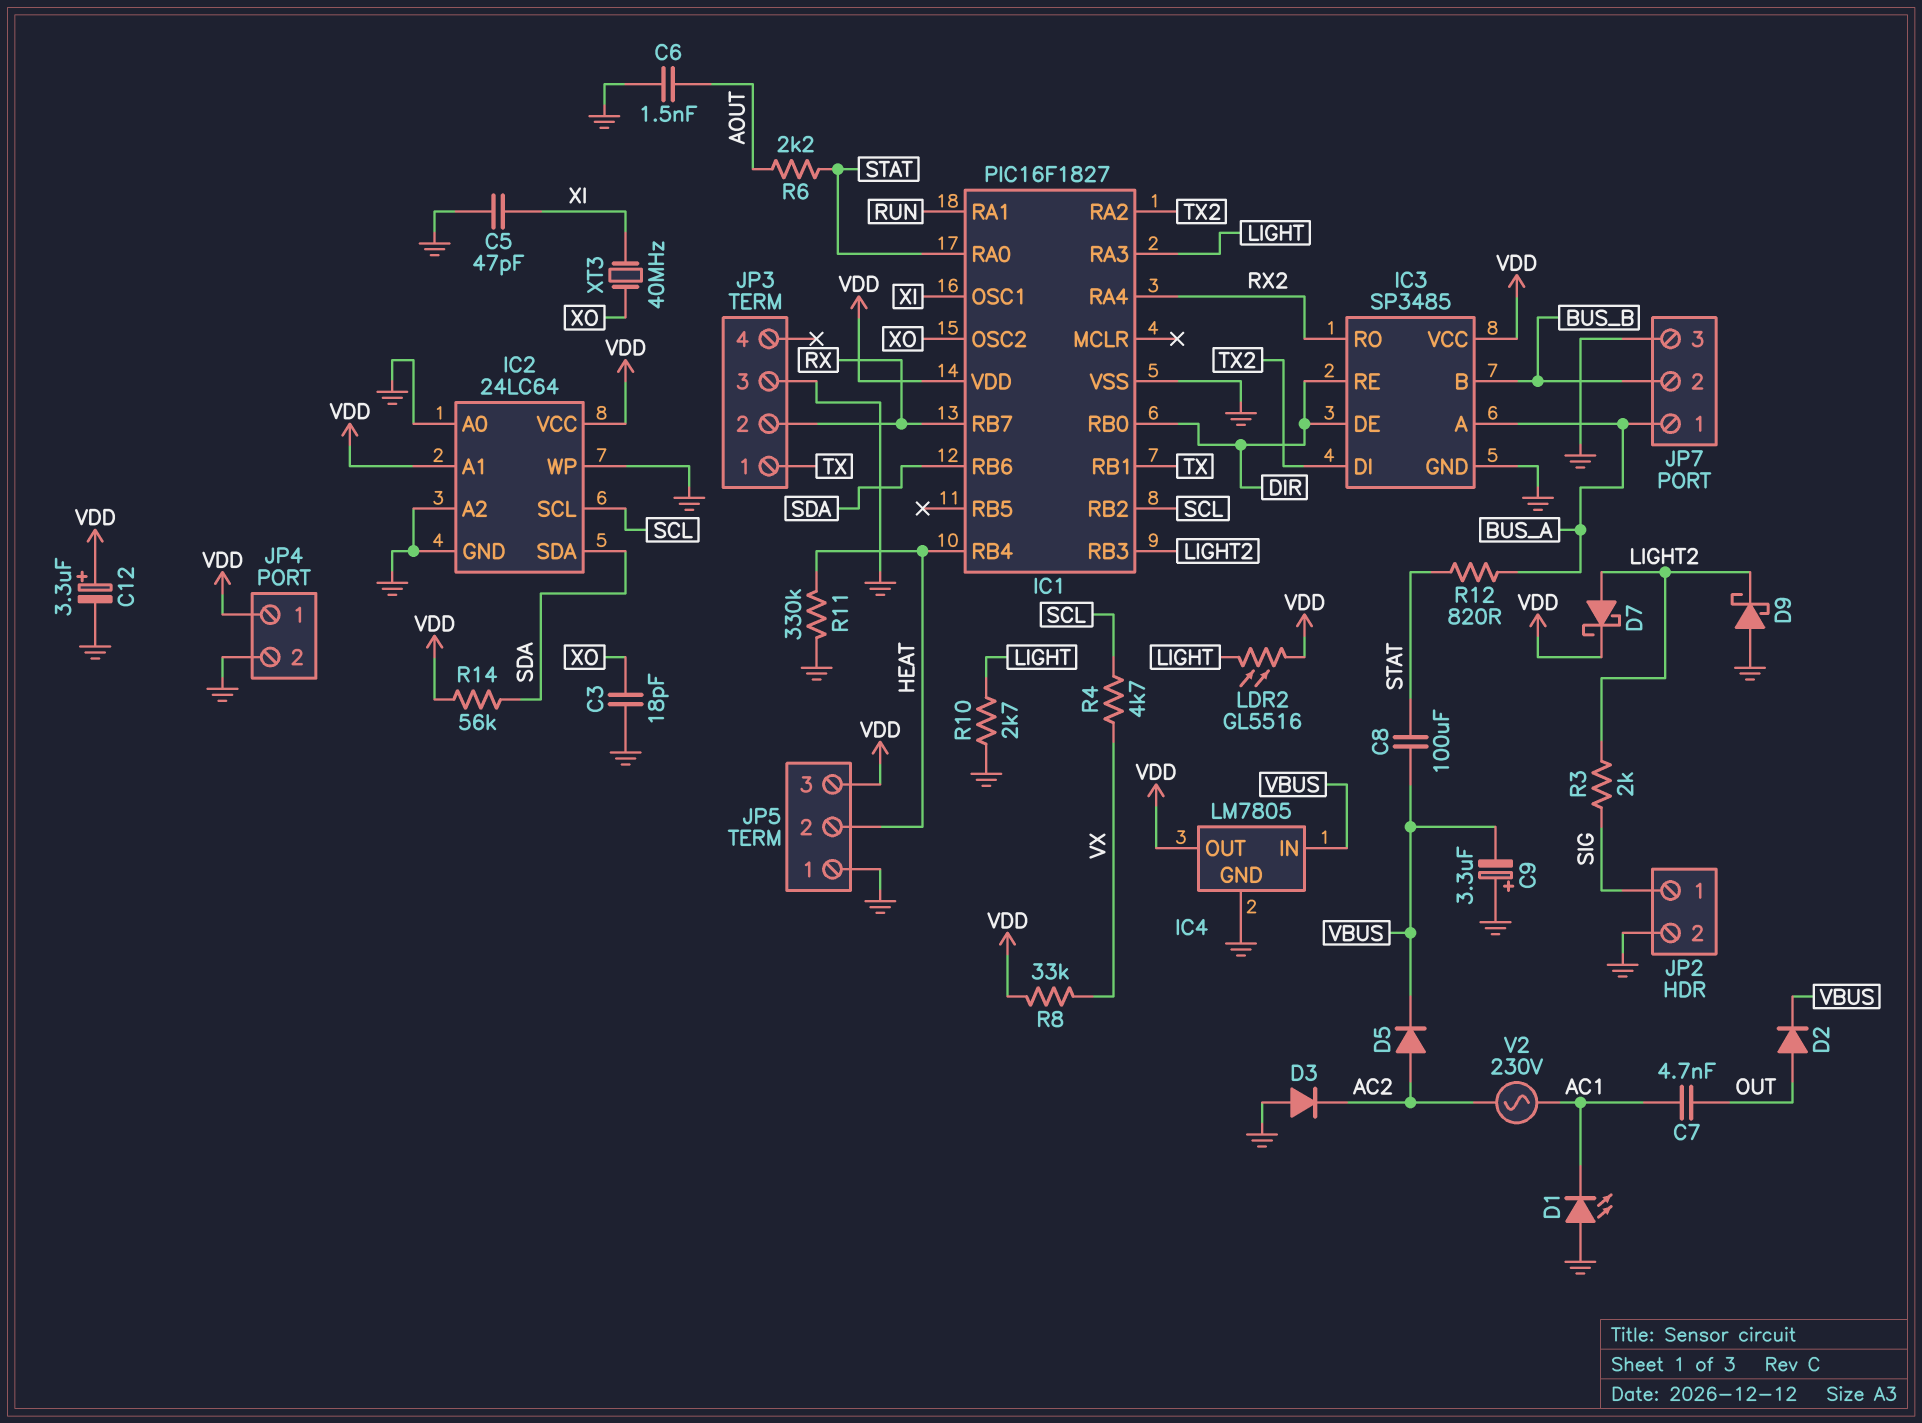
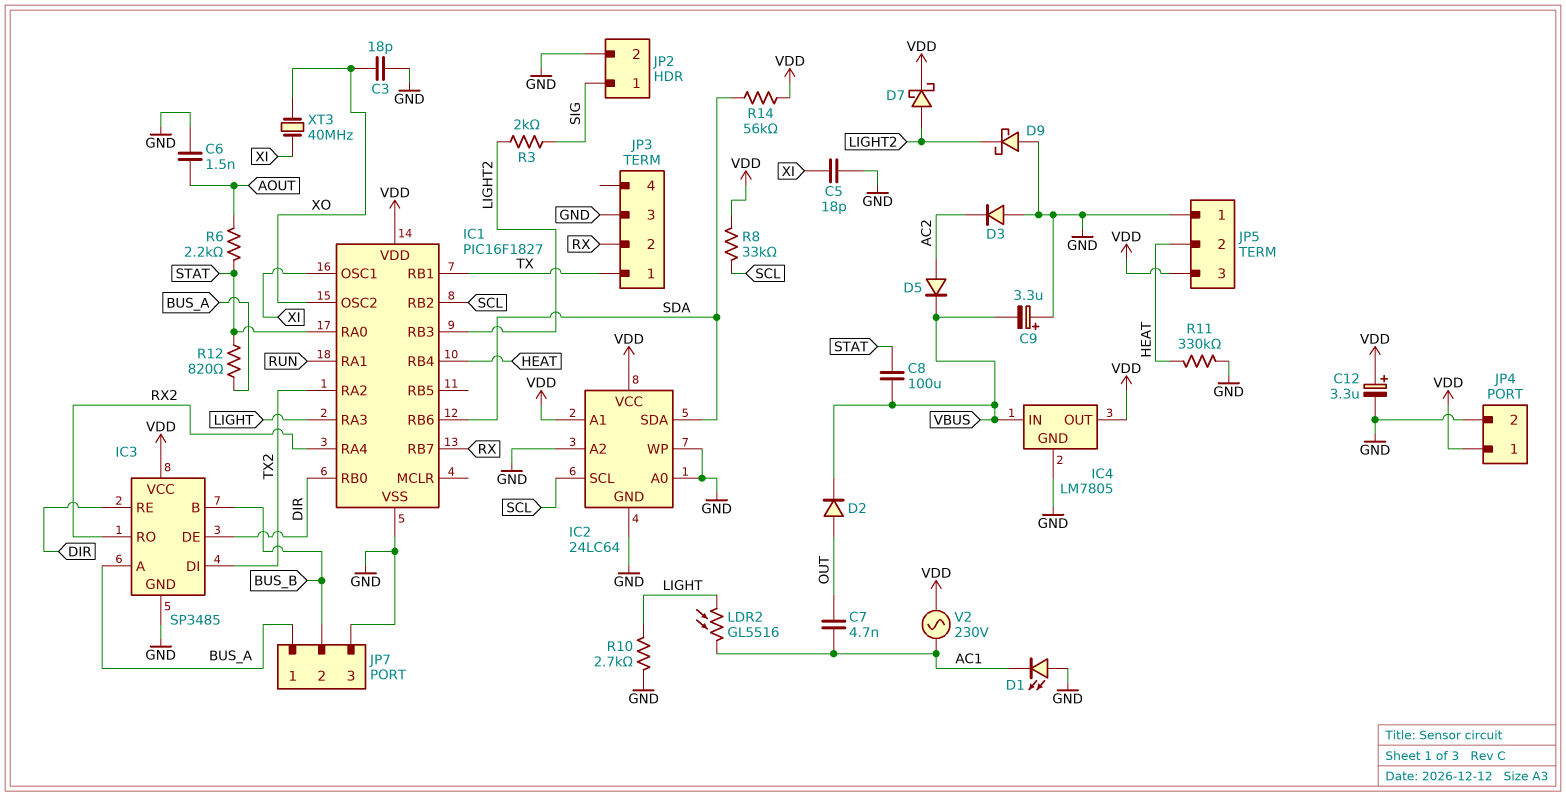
C5: 47pF (GND, XI) -> 18pF (GND, XI)
LDR2: GL5516 (LIGHT, VDD) -> GL5516 (AC1, LIGHT)
R4: 4.7k (SCL, VX) -> none
R8: 33k (VDD, VX) -> 33k (SCL, VDD)
V2: AC 230V (AC1, AC2) -> AC 230V (AC1, VDD)

